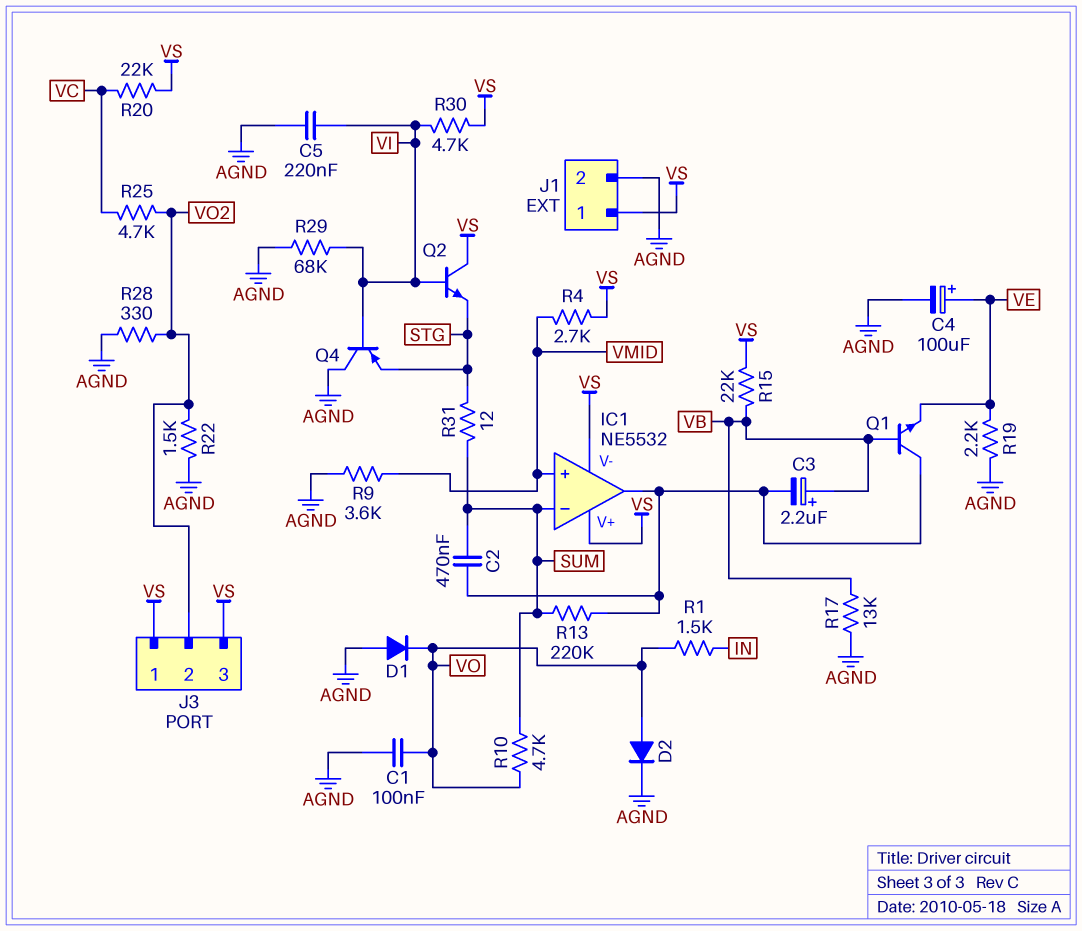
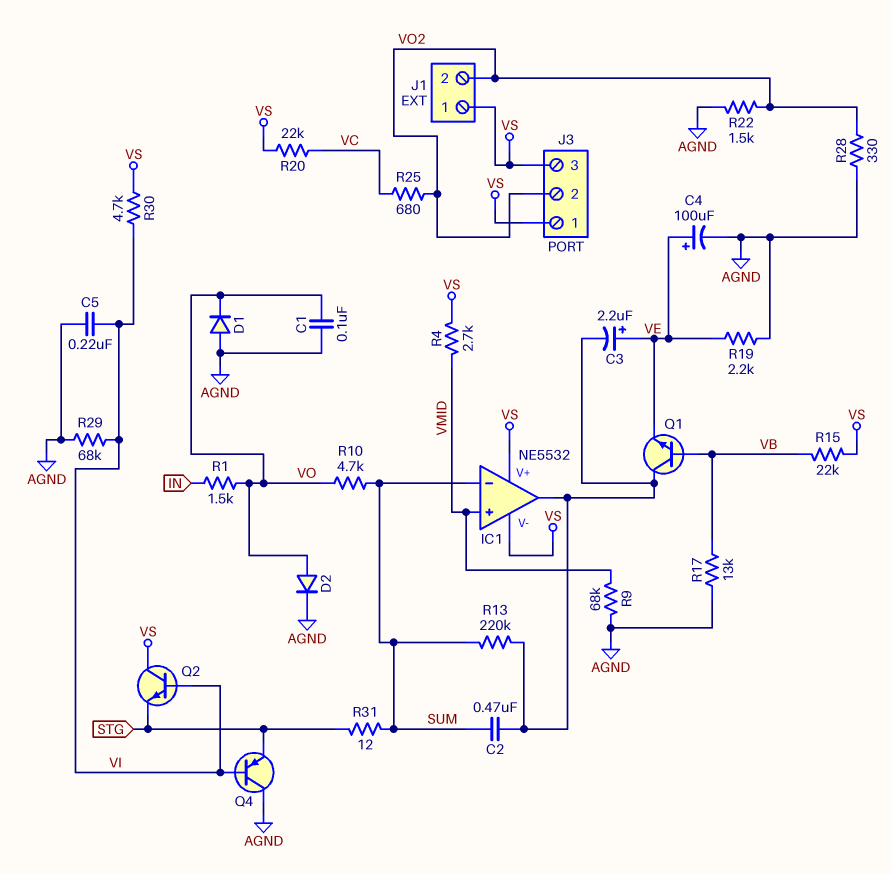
C3: 2.2uF (plus VB, minus IC1/out) -> 2.2uF (plus VE, minus IC1/out)
J1 pin 2: AGND -> VO2
R9: 3.6k (AGND, VMID) -> 68k (AGND, VMID)
R25: 4.7k (VC, VO2) -> 680 (VC, VO2)

